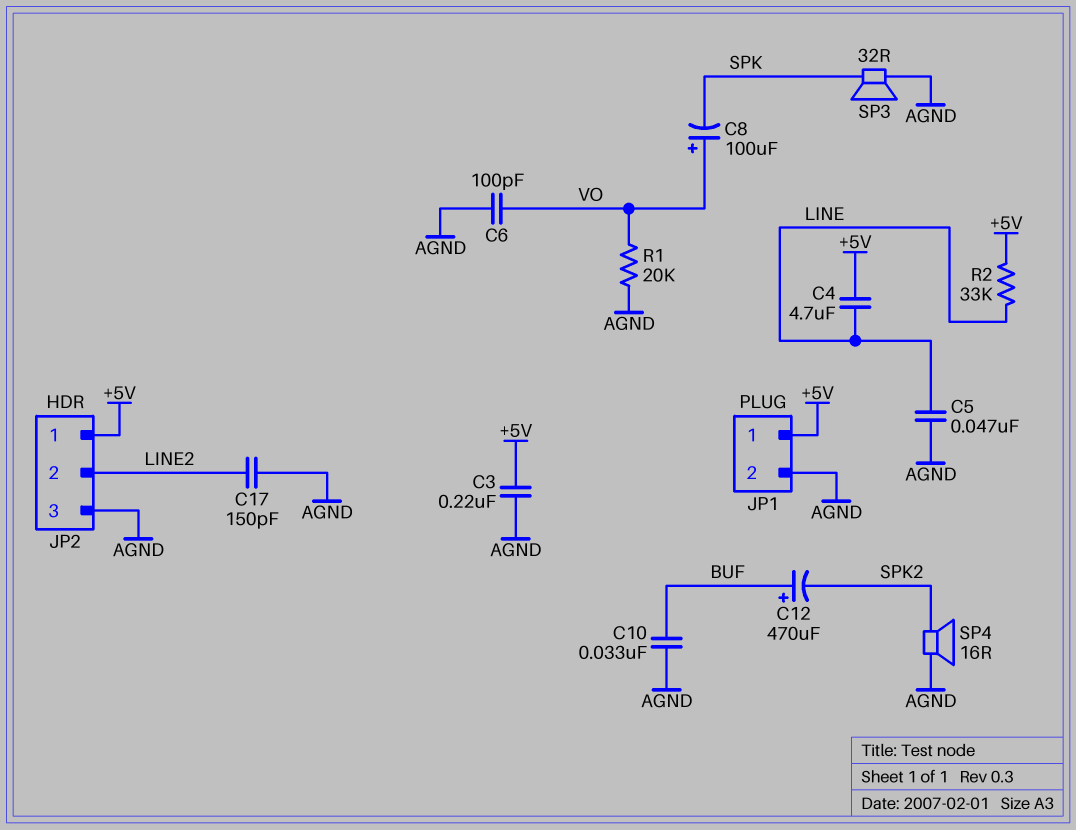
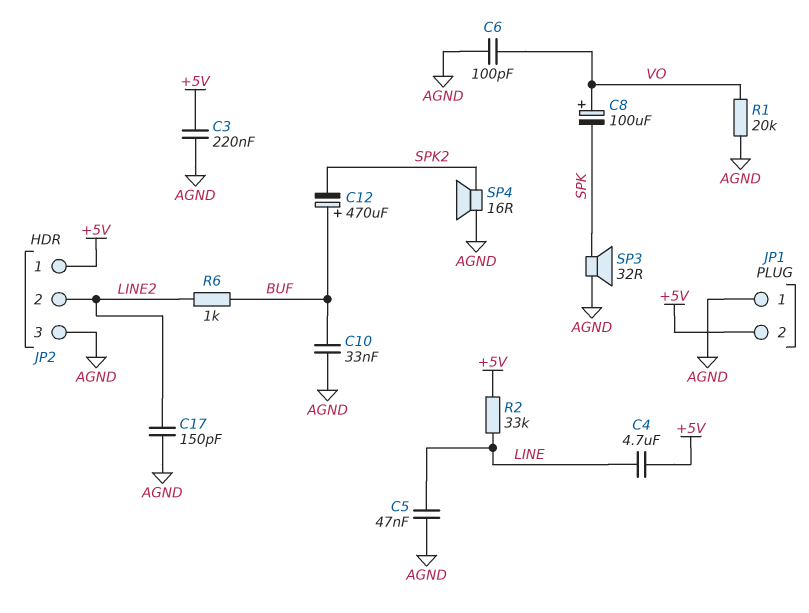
JP1 pin 1: +5V -> AGND
JP1 pin 2: AGND -> +5V
R6: none -> 1k (BUF, LINE2)

